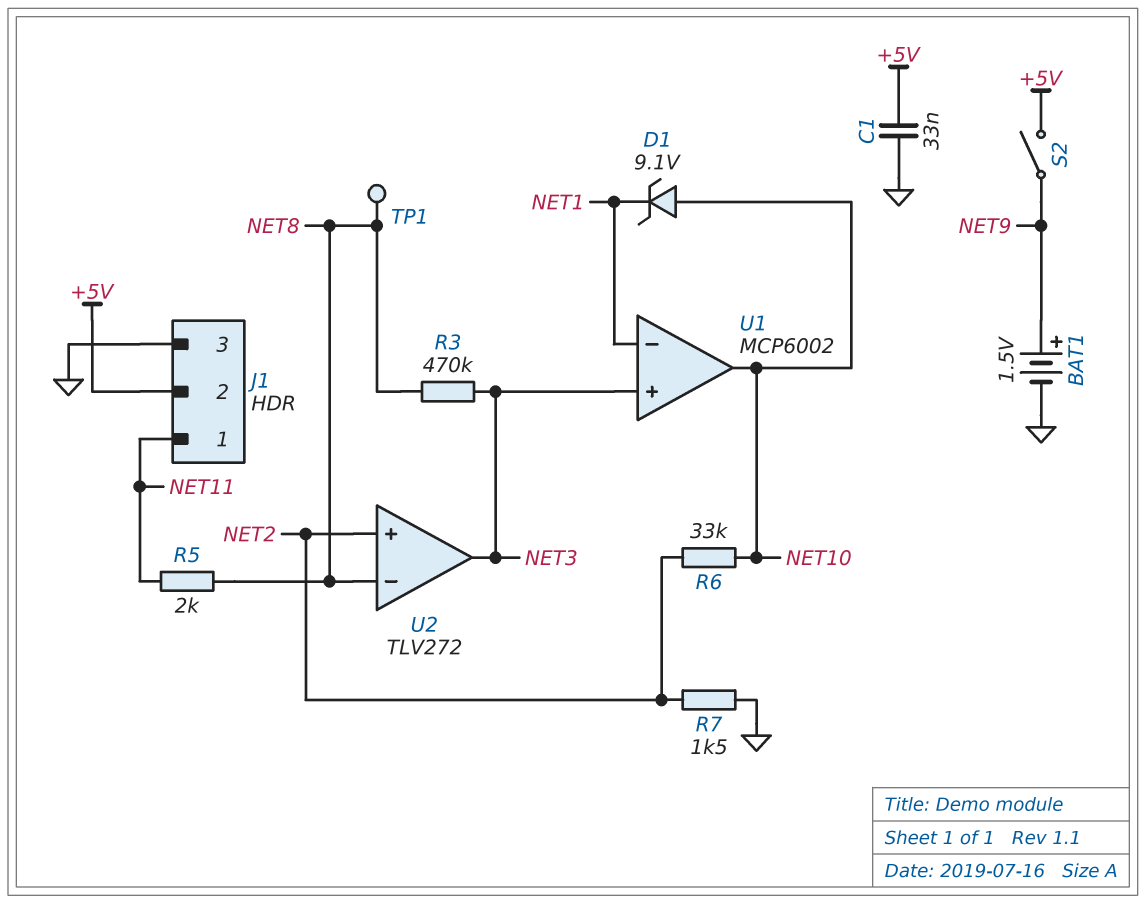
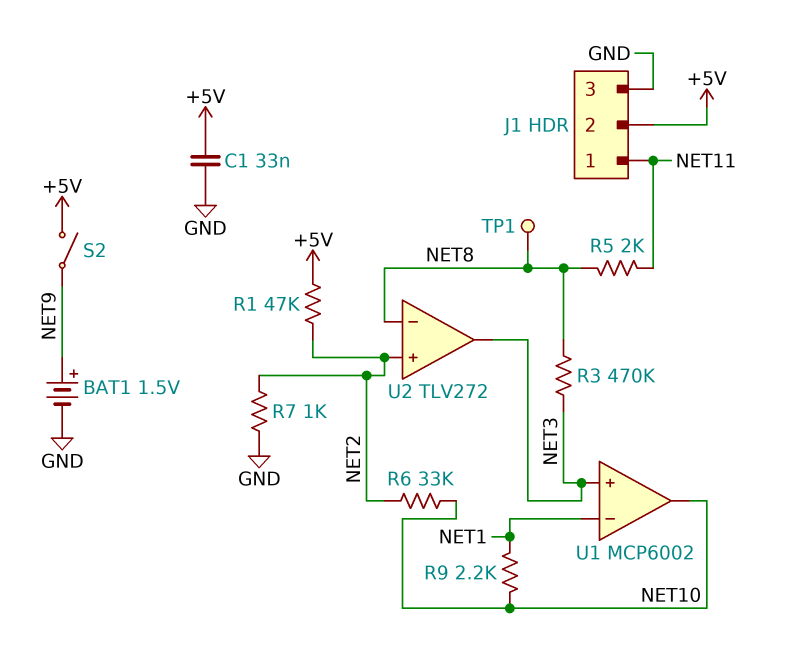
D1: zener 9.1V (A NET10, K NET1) -> none
R1: none -> 47k (+5V, NET2)
R7: 1.5k (GND, NET2) -> 1k (GND, NET2)
R9: none -> 2.2k (NET1, NET10)

